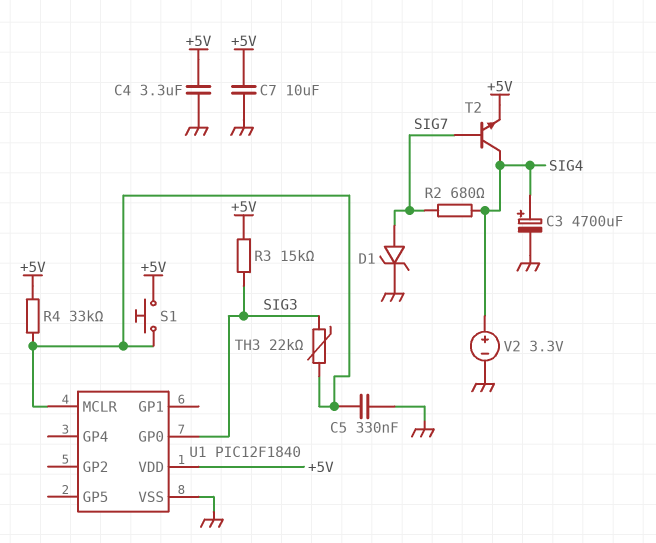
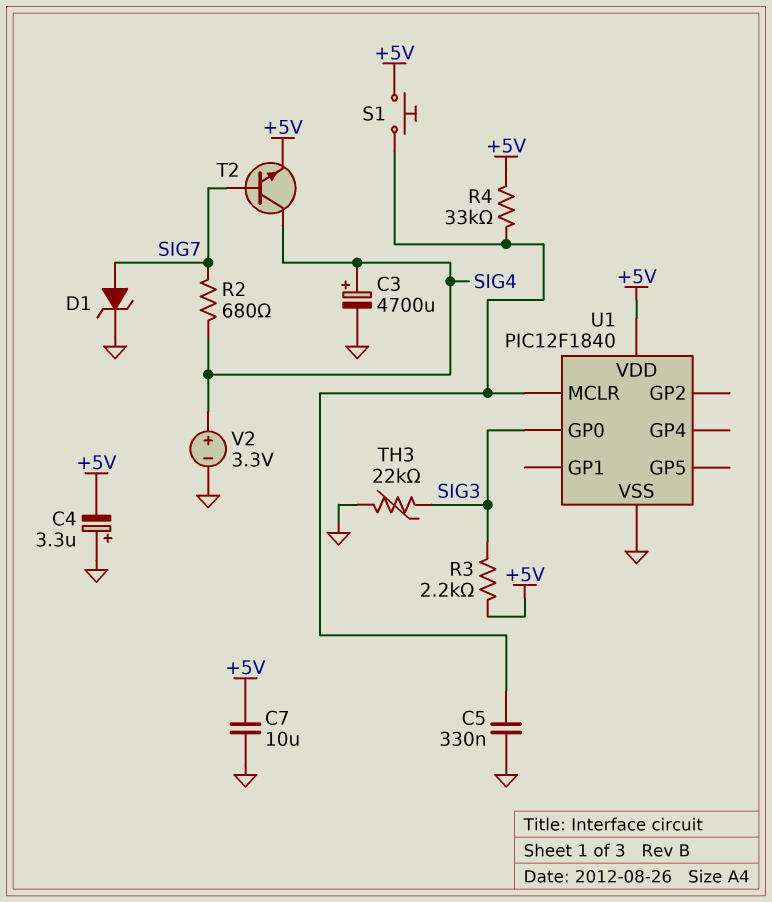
C4: 3.3uF (+5V, GND) -> 3.3uF (plus GND, minus +5V)
R3: 15k (+5V, SIG3) -> 2.2k (+5V, SIG3)
TH3: 22k (SIG3, U1/MCLR) -> 22k (GND, SIG3)

